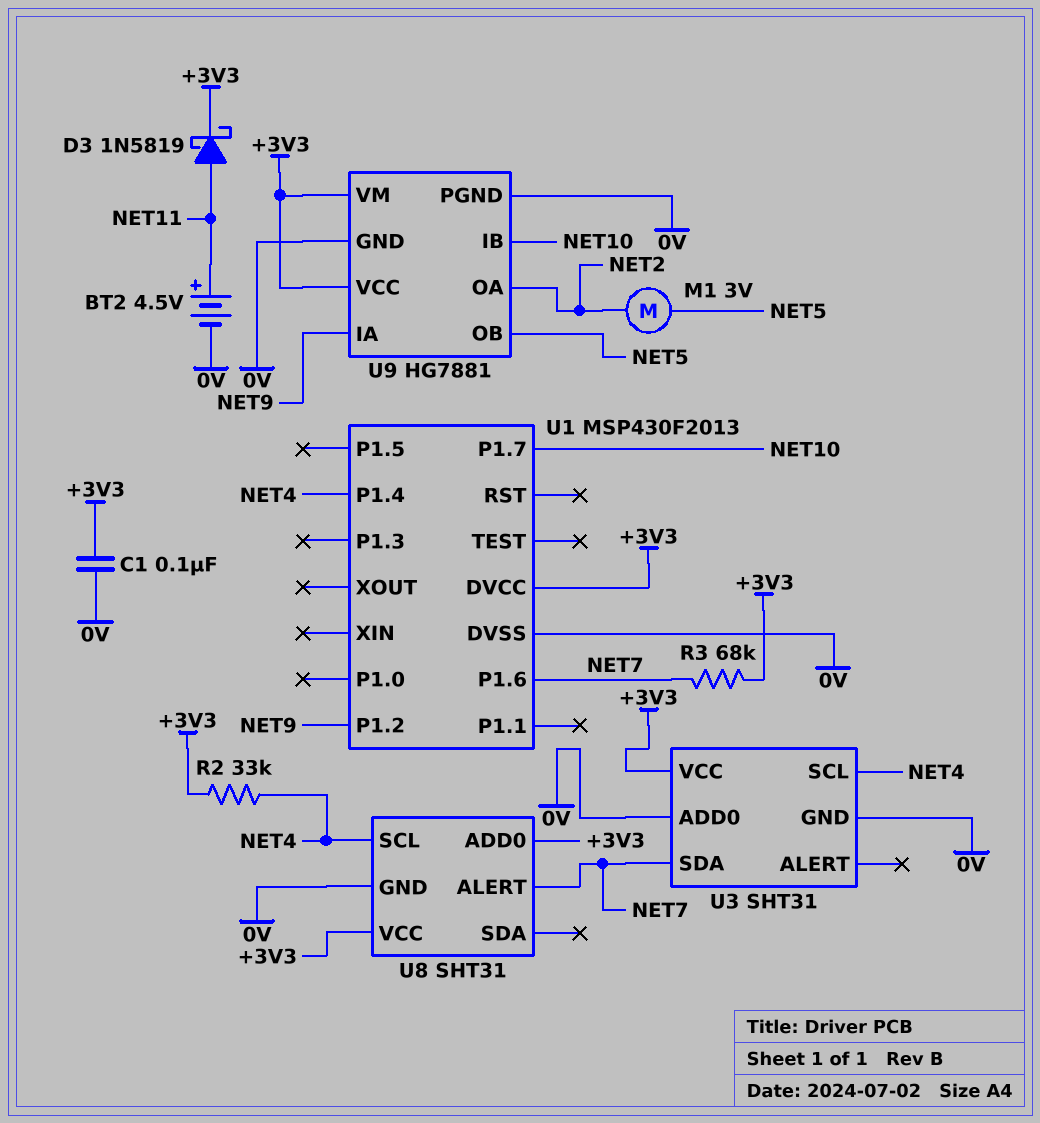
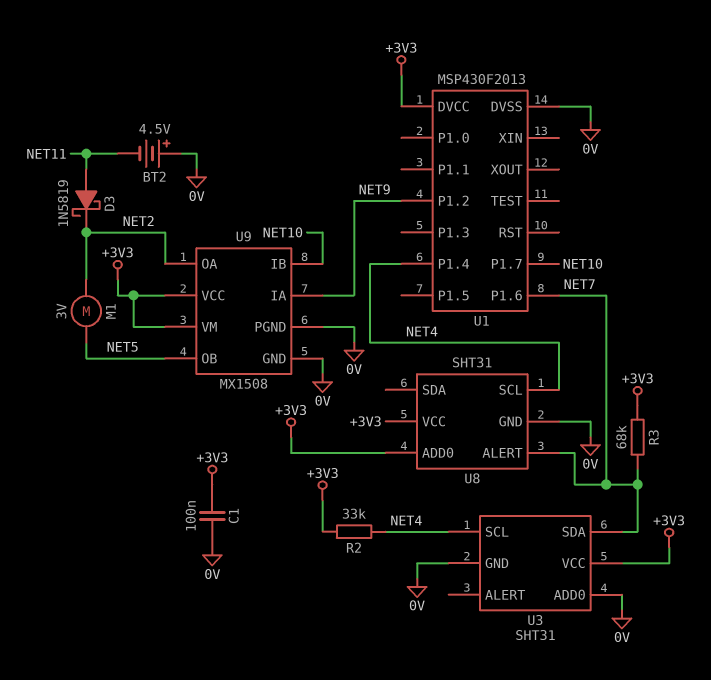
BT2: 4.5V (plus NET11, minus 0V) -> 4.5V (plus 0V, minus NET11)
D3: schottky 1N5819 (A NET11, K +3V3) -> schottky 1N5819 (A NET11, K NET2)
U9: HG7881 -> MX1508

